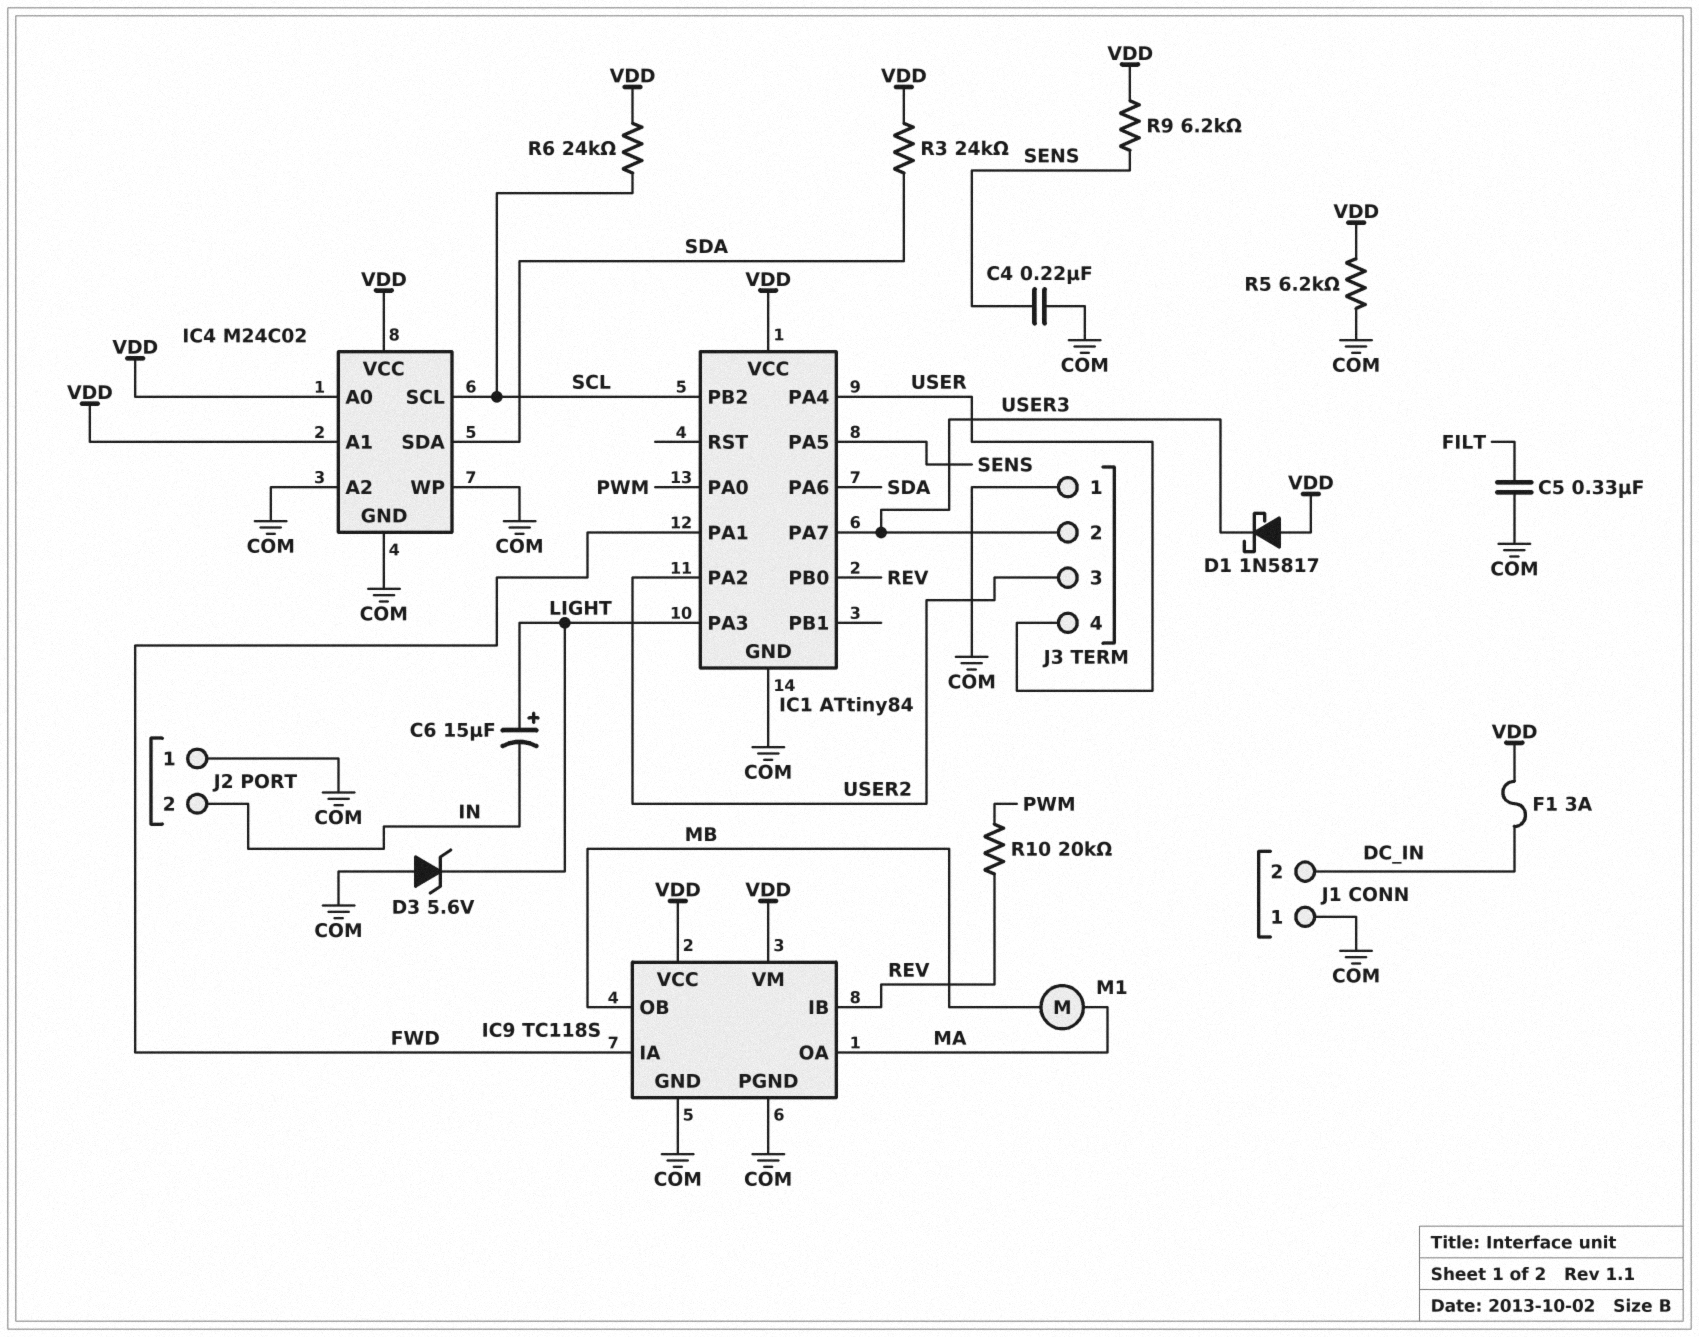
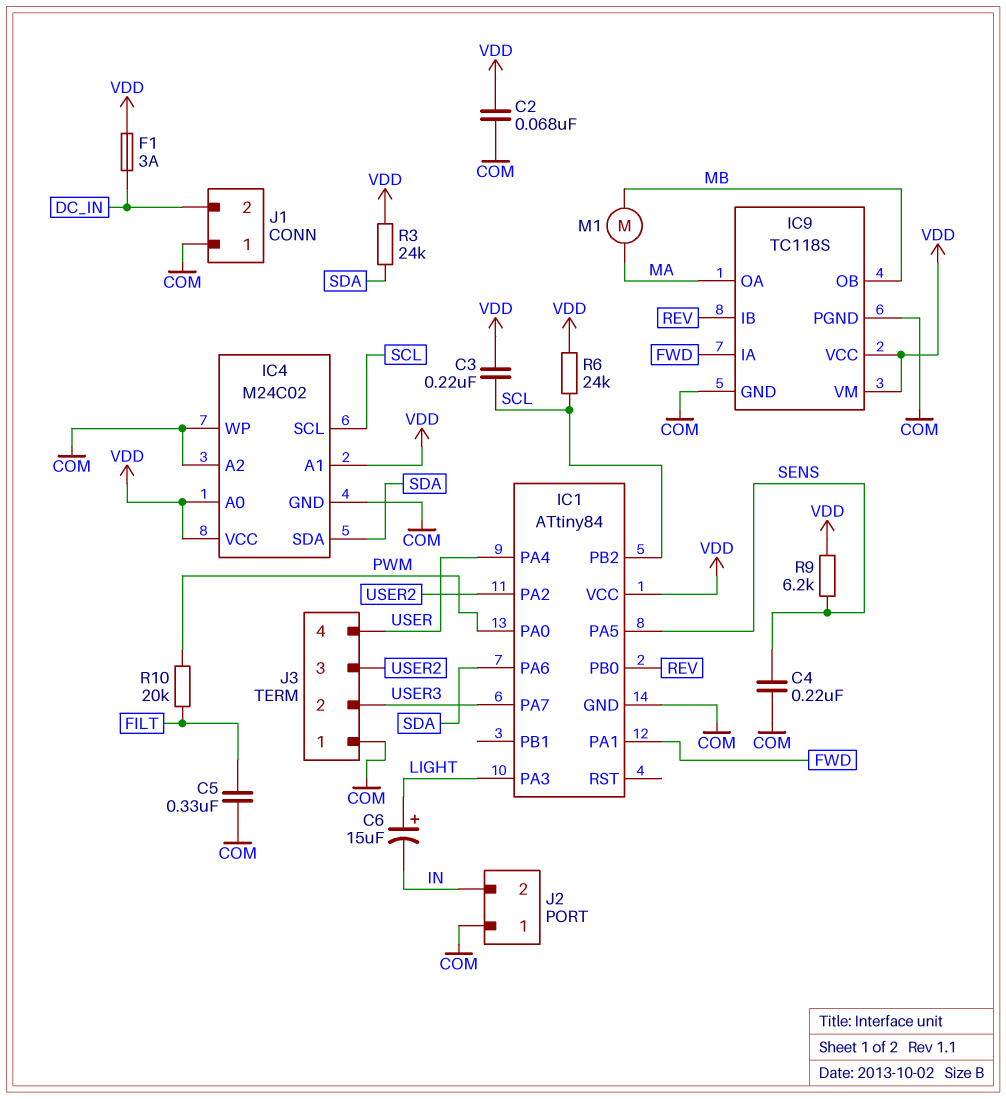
C2: none -> 68nF (COM, VDD)
C3: none -> 220nF (SCL, VDD)
D1: schottky 1N5817 (A VDD, K USER3) -> none
D3: zener 5.6V (A COM, K LIGHT) -> none
R5: 6.2k (COM, VDD) -> none
R10: 20k (PWM, REV) -> 20k (FILT, PWM)

